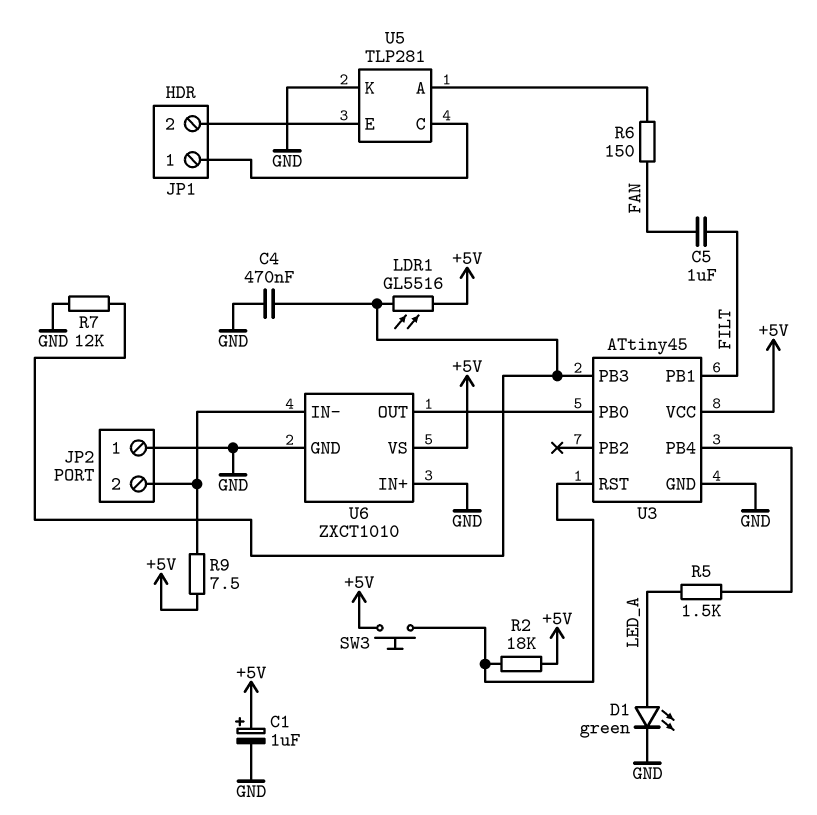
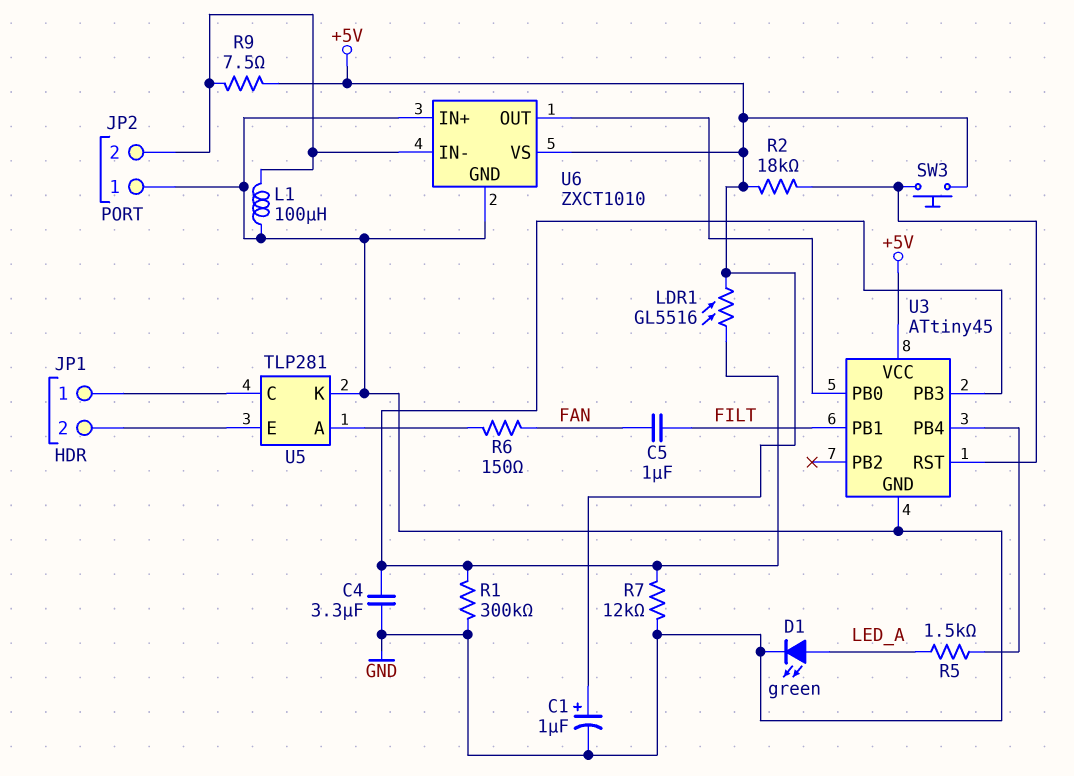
C4: 470nF (GND, U3/PB3) -> 3.3uF (GND, U3/PB3)
L1: none -> 100uH (GND, JP2/2)
R1: none -> 300k (GND, U3/PB3)

